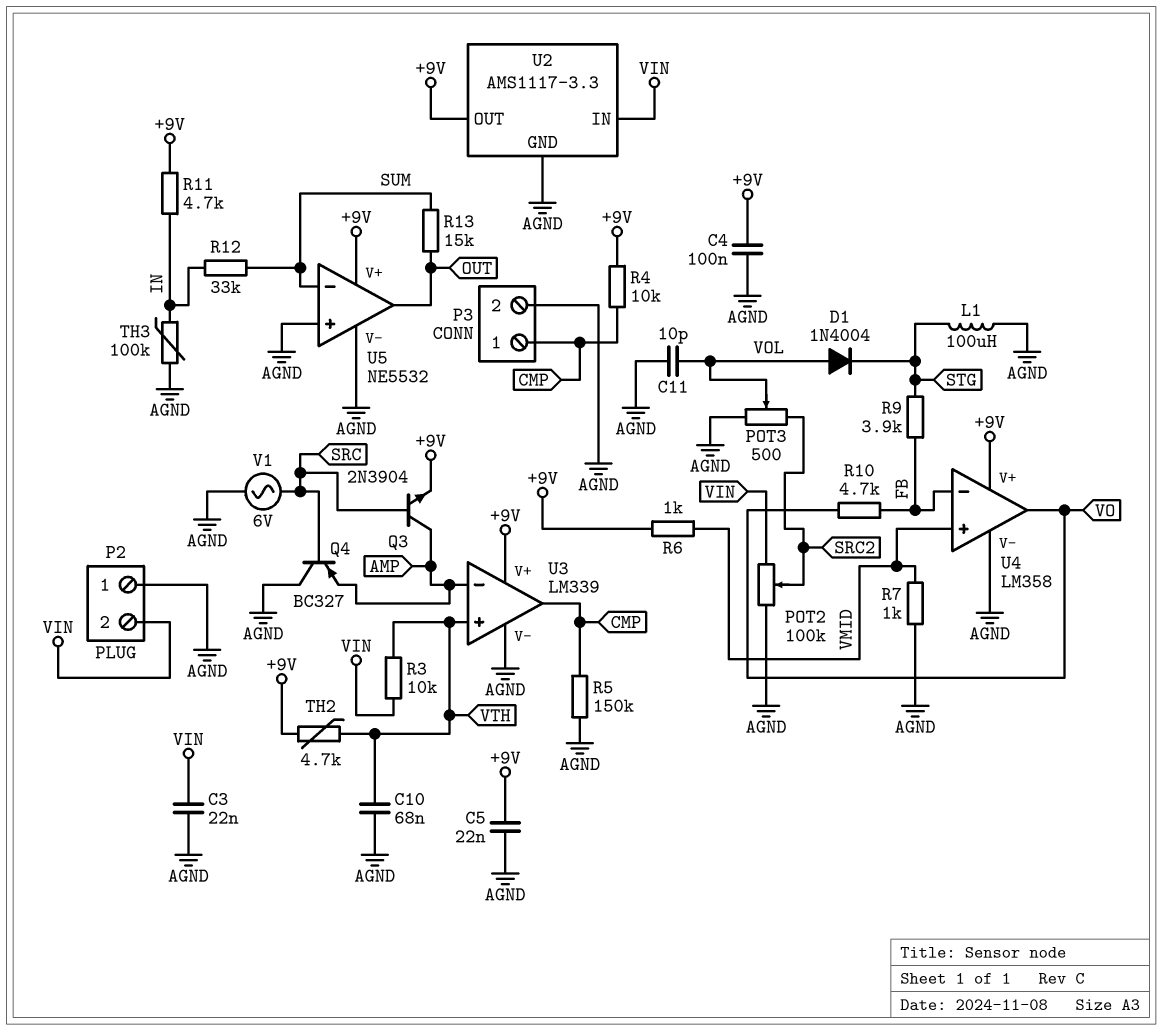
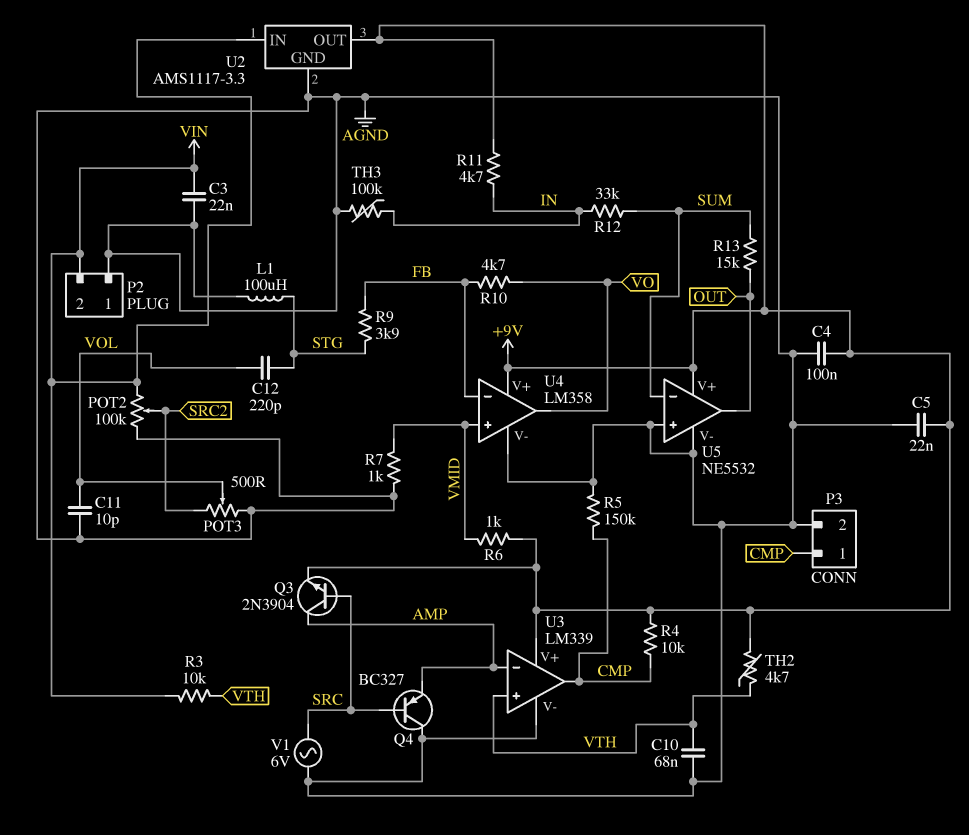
C12: none -> 220pF (STG, VOL)
D1: diode 1N4004 (A VOL, K STG) -> none

